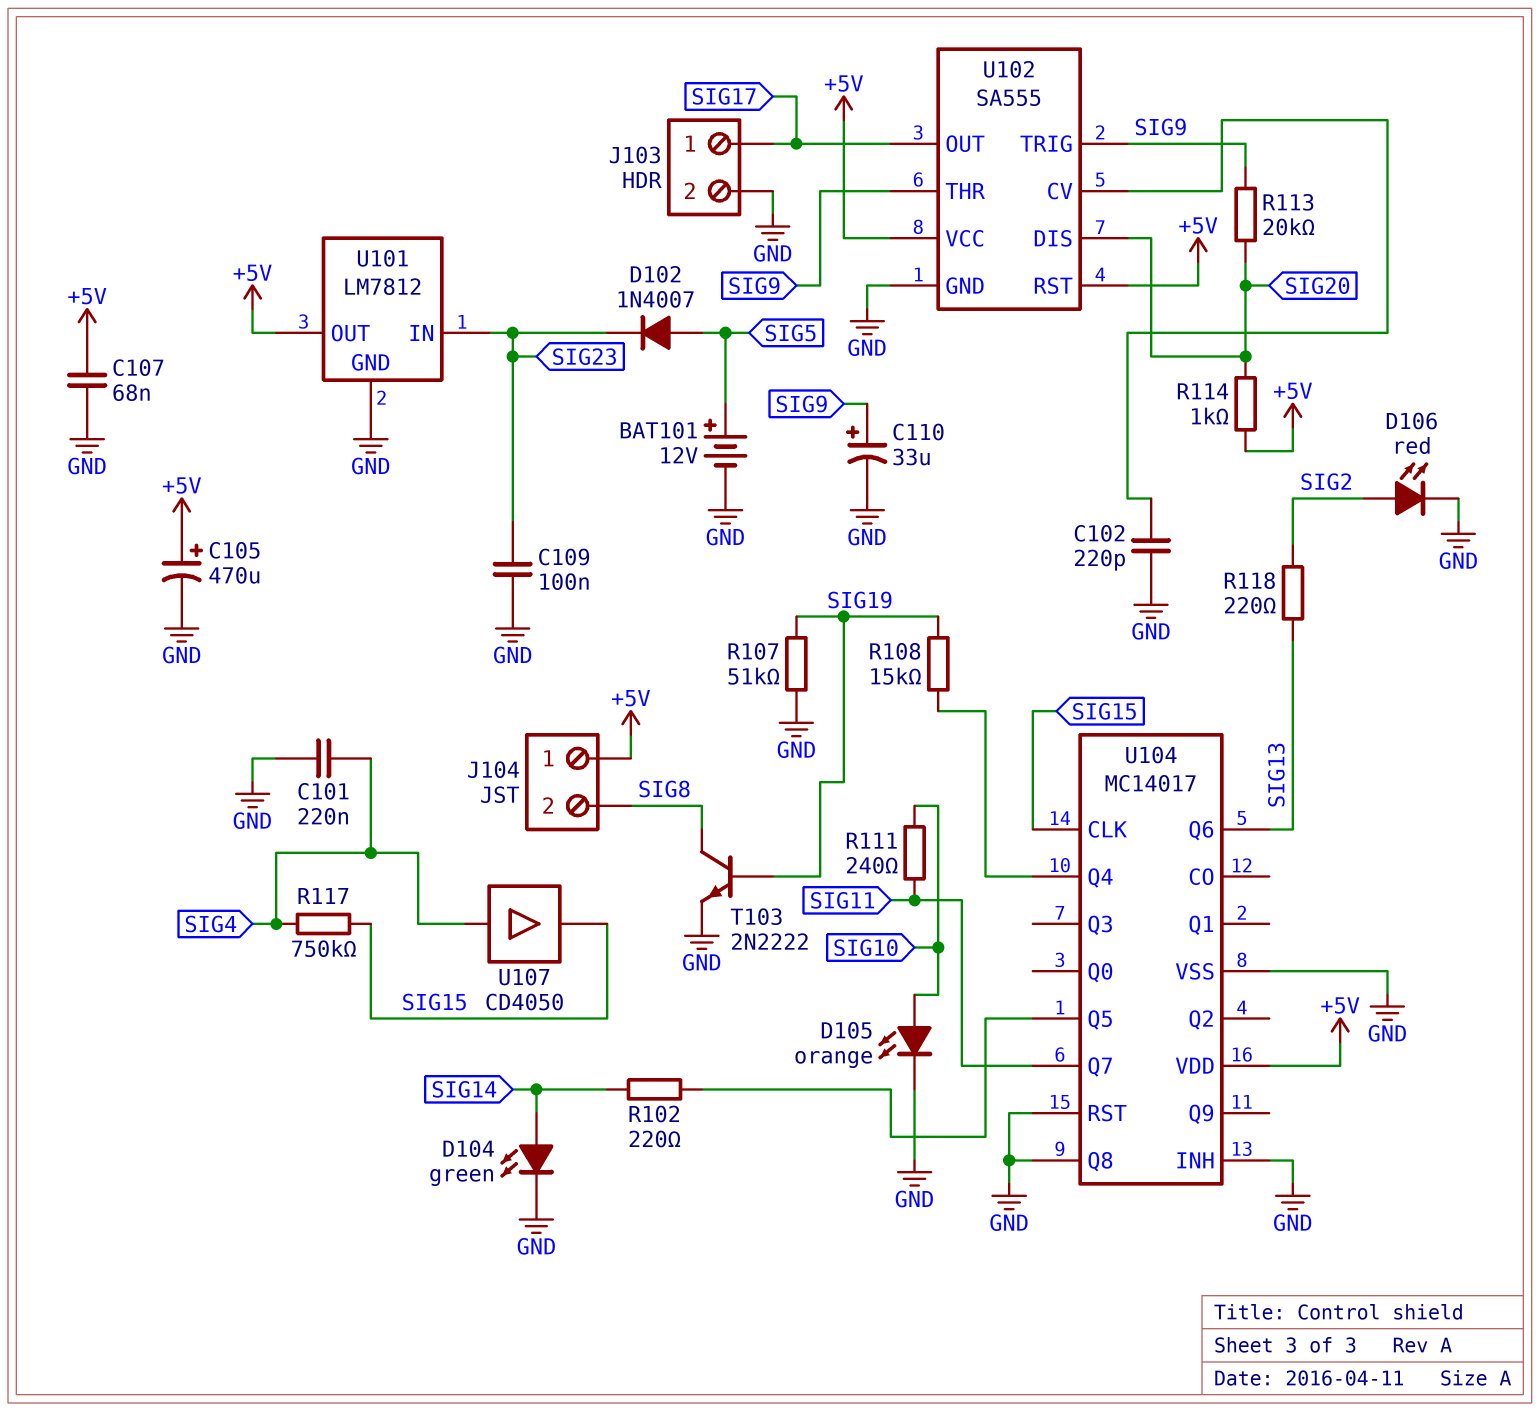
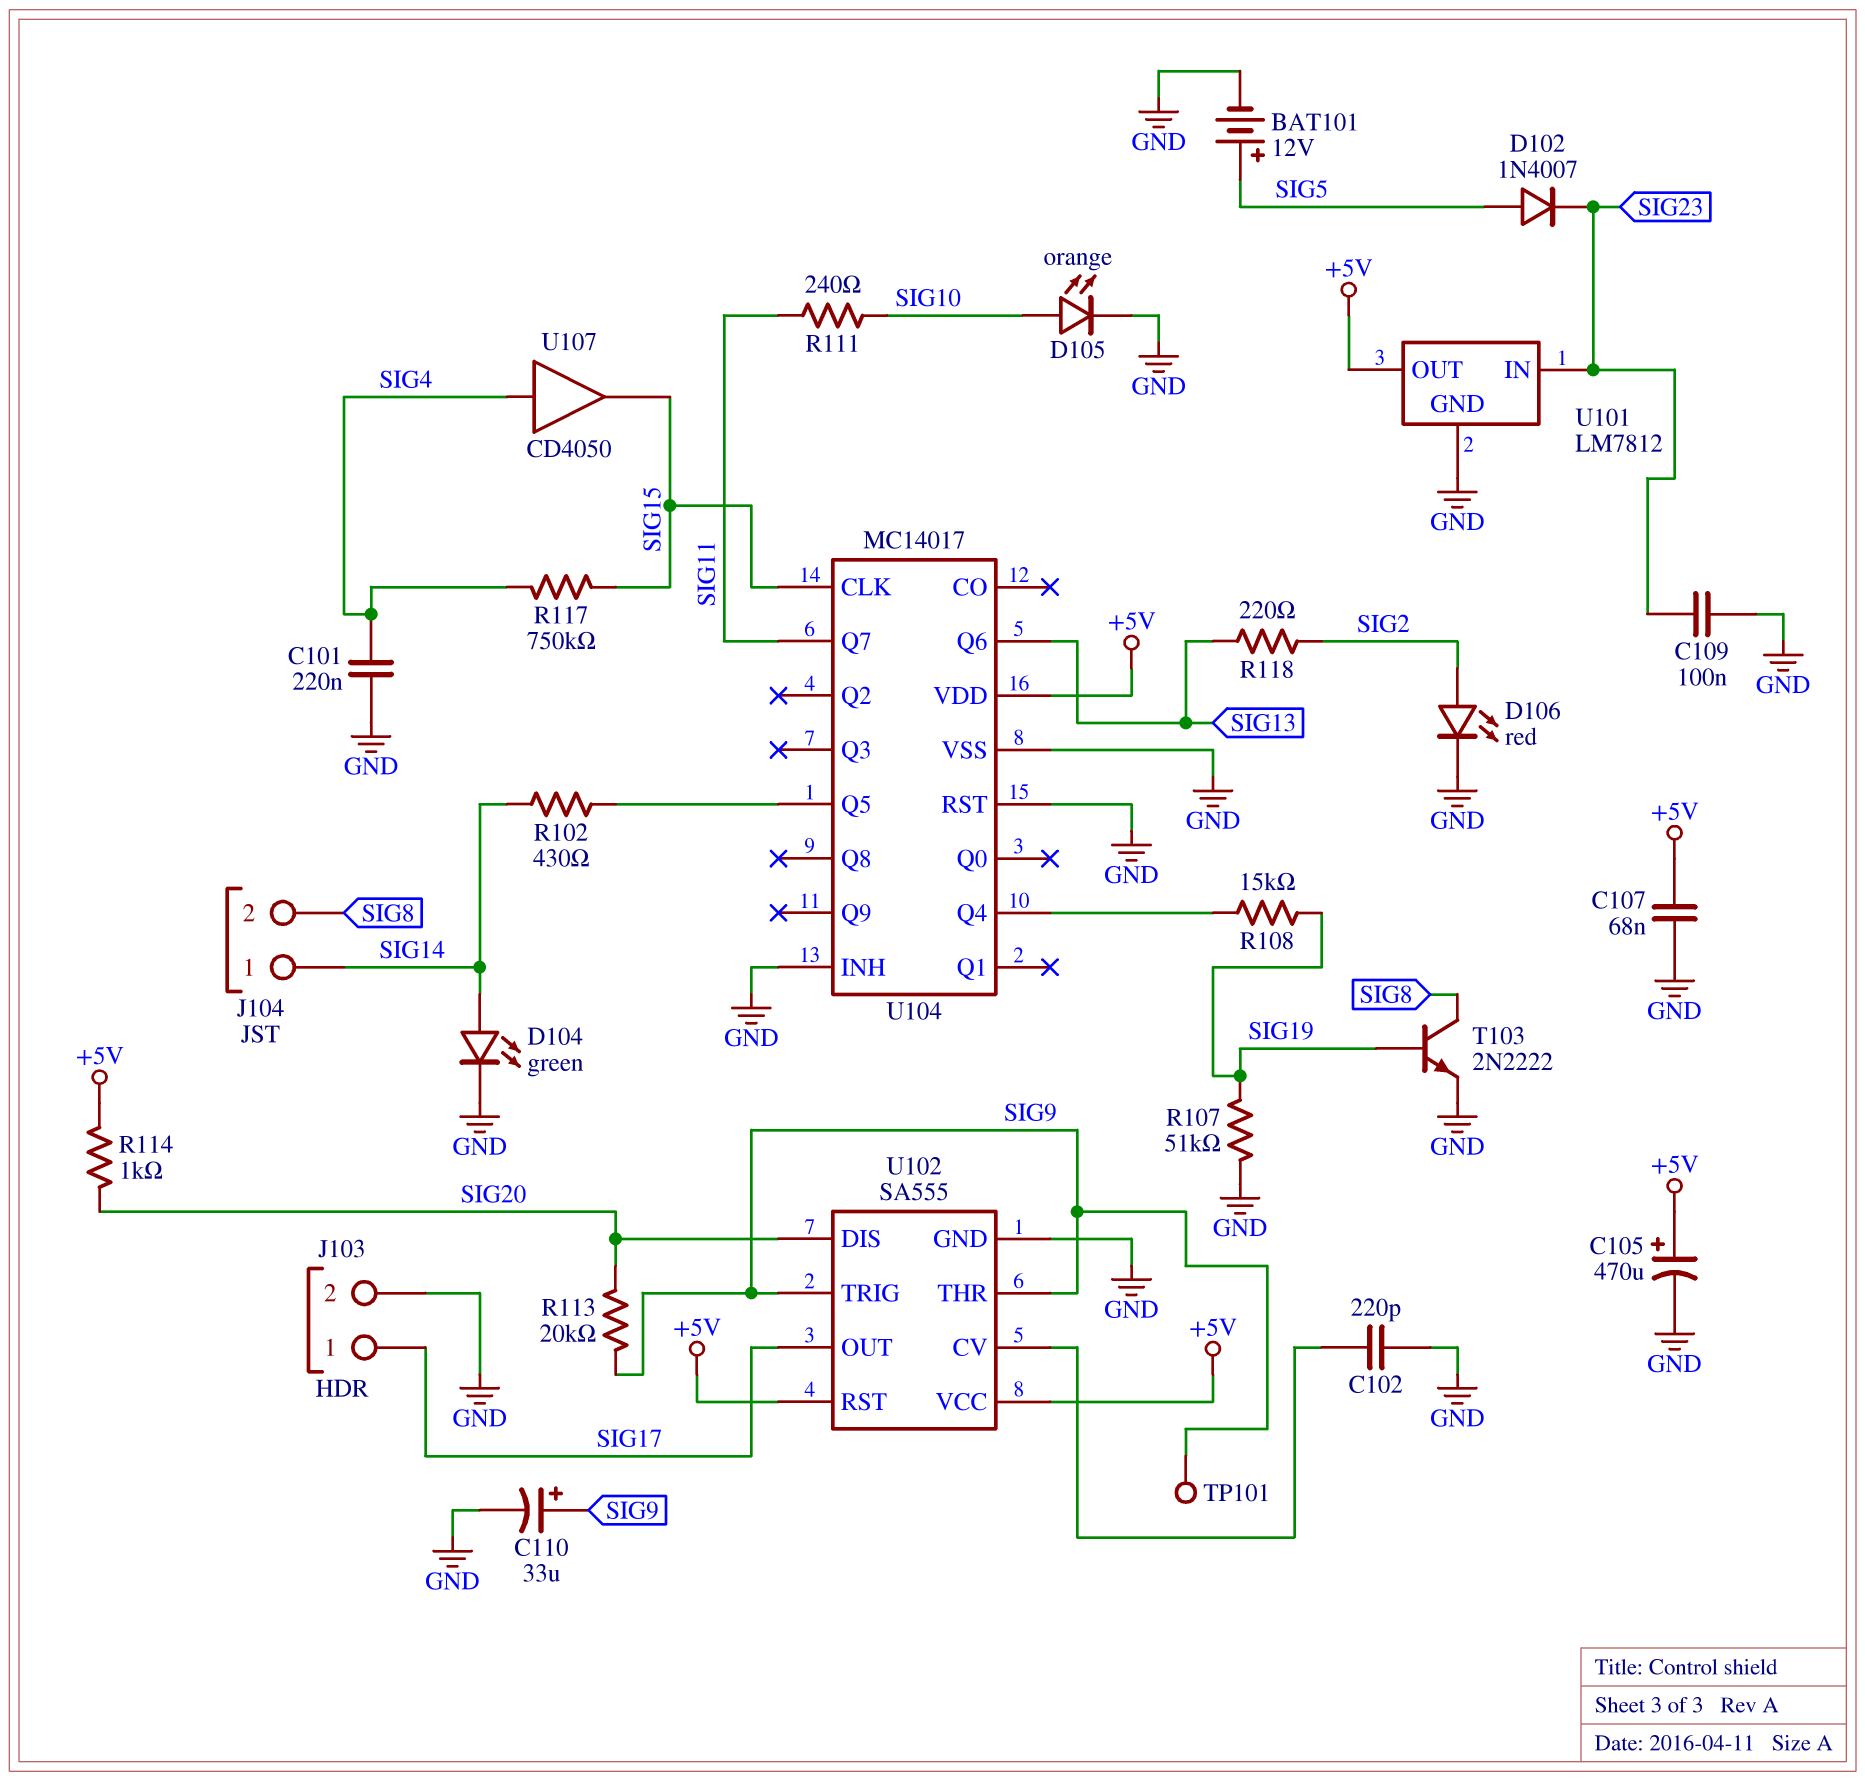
J104 pin 1: +5V -> SIG14
R102: 220 (SIG14, U104/Q5) -> 430 (SIG14, U104/Q5)
TP101: none -> test point (SIG9)
U104 pin Q8: GND -> none

